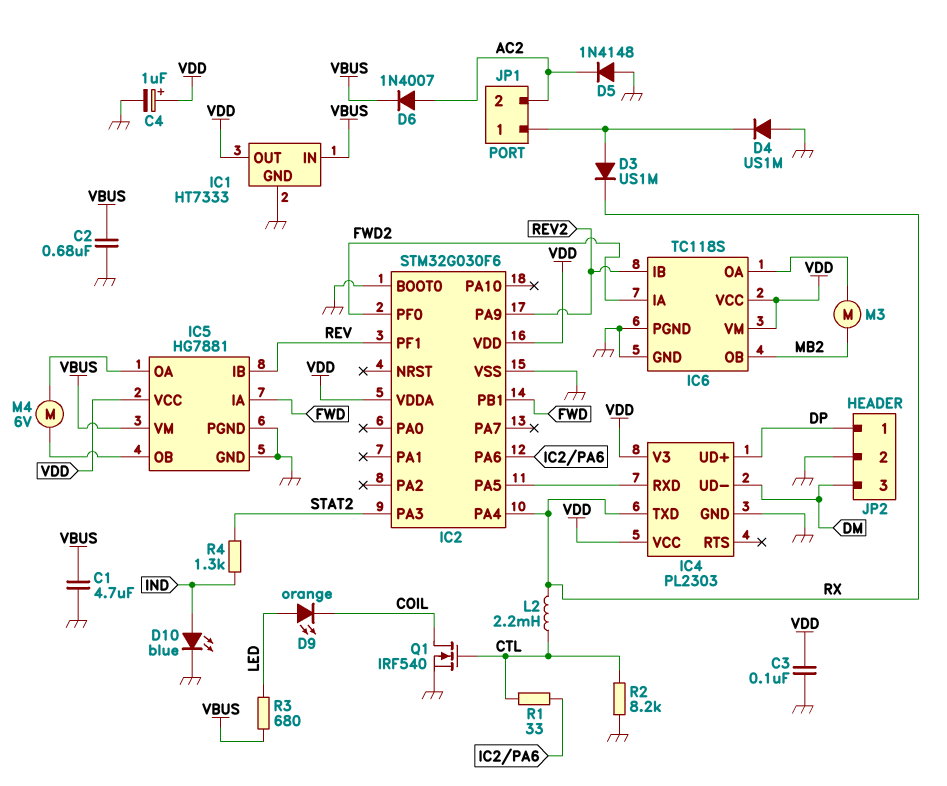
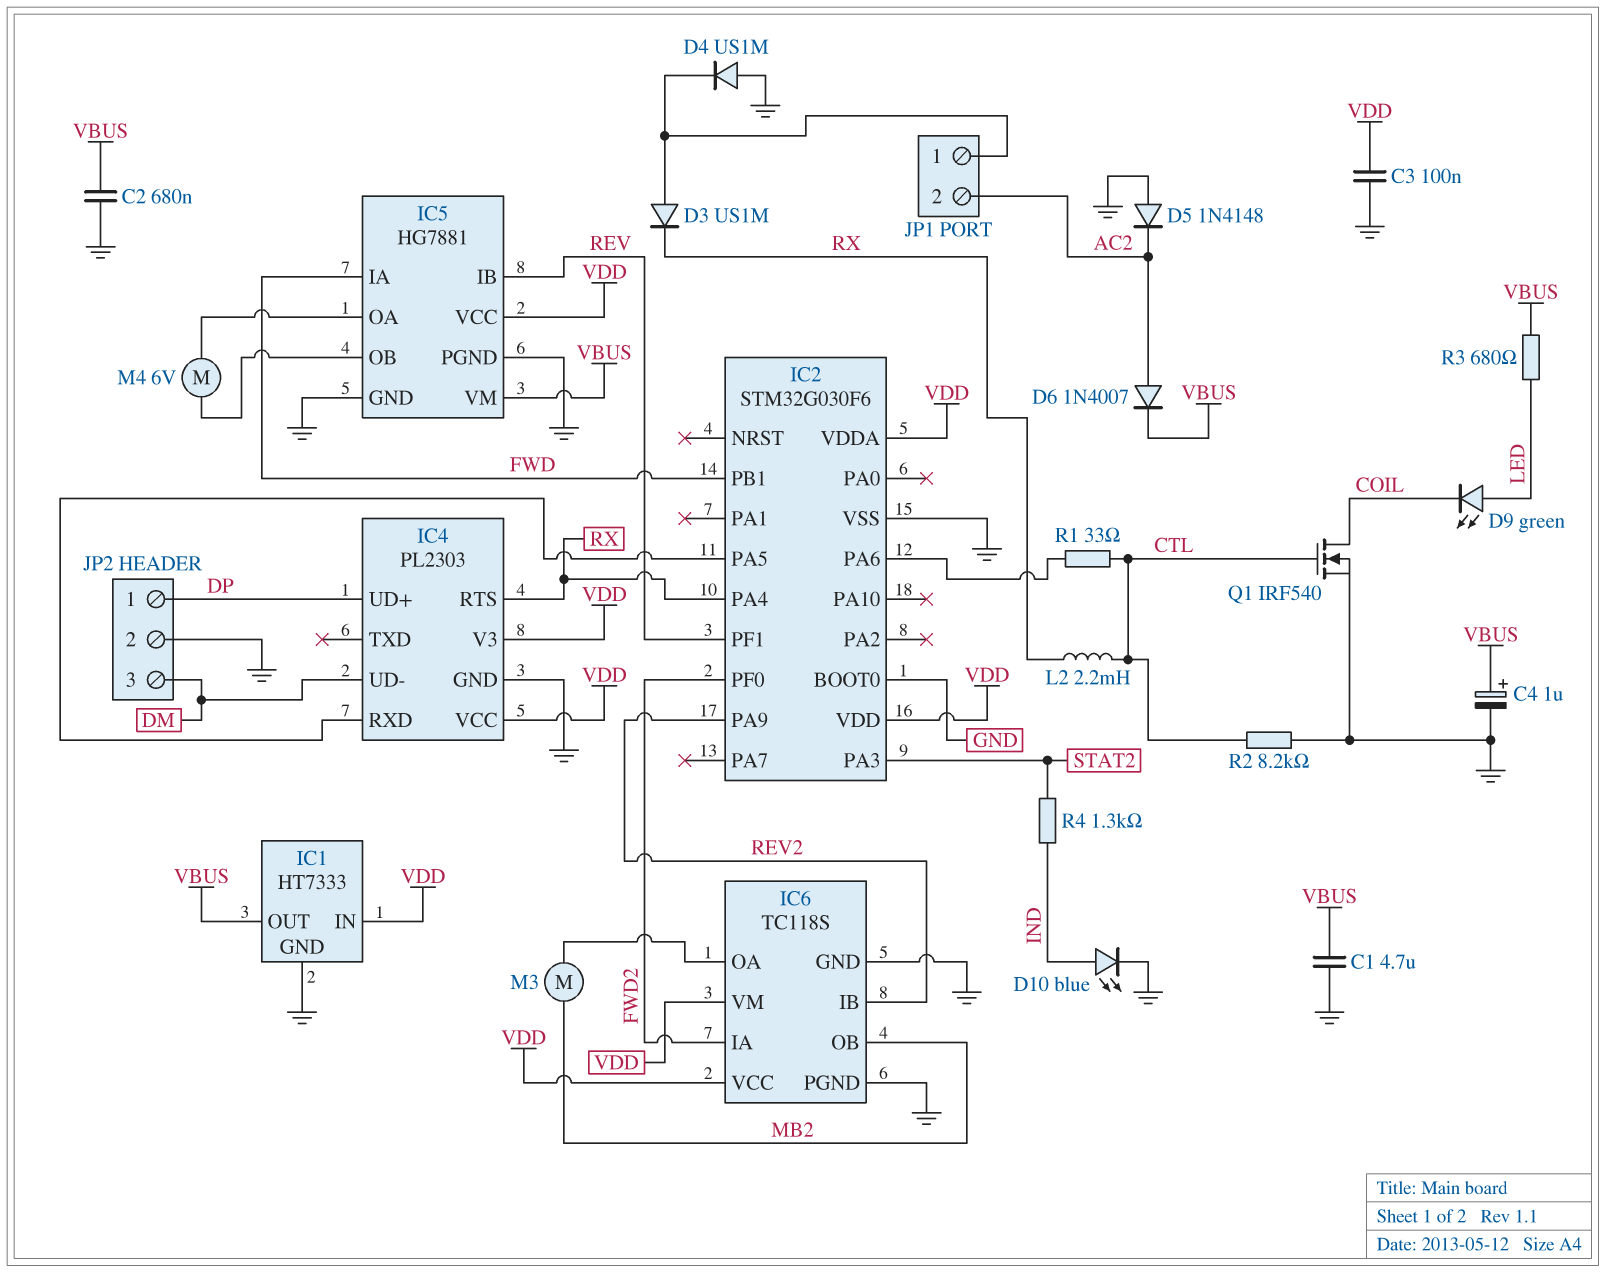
C4: 1uF (plus VDD, minus GND) -> 1uF (plus VBUS, minus GND)
D9: LED orange (A LED, K COIL) -> LED green (A LED, K COIL)
IC1 pin IN: VBUS -> VDD
IC1 pin OUT: VDD -> VBUS
IC4 pin RTS: none -> RX
IC4 pin TXD: RX -> none

